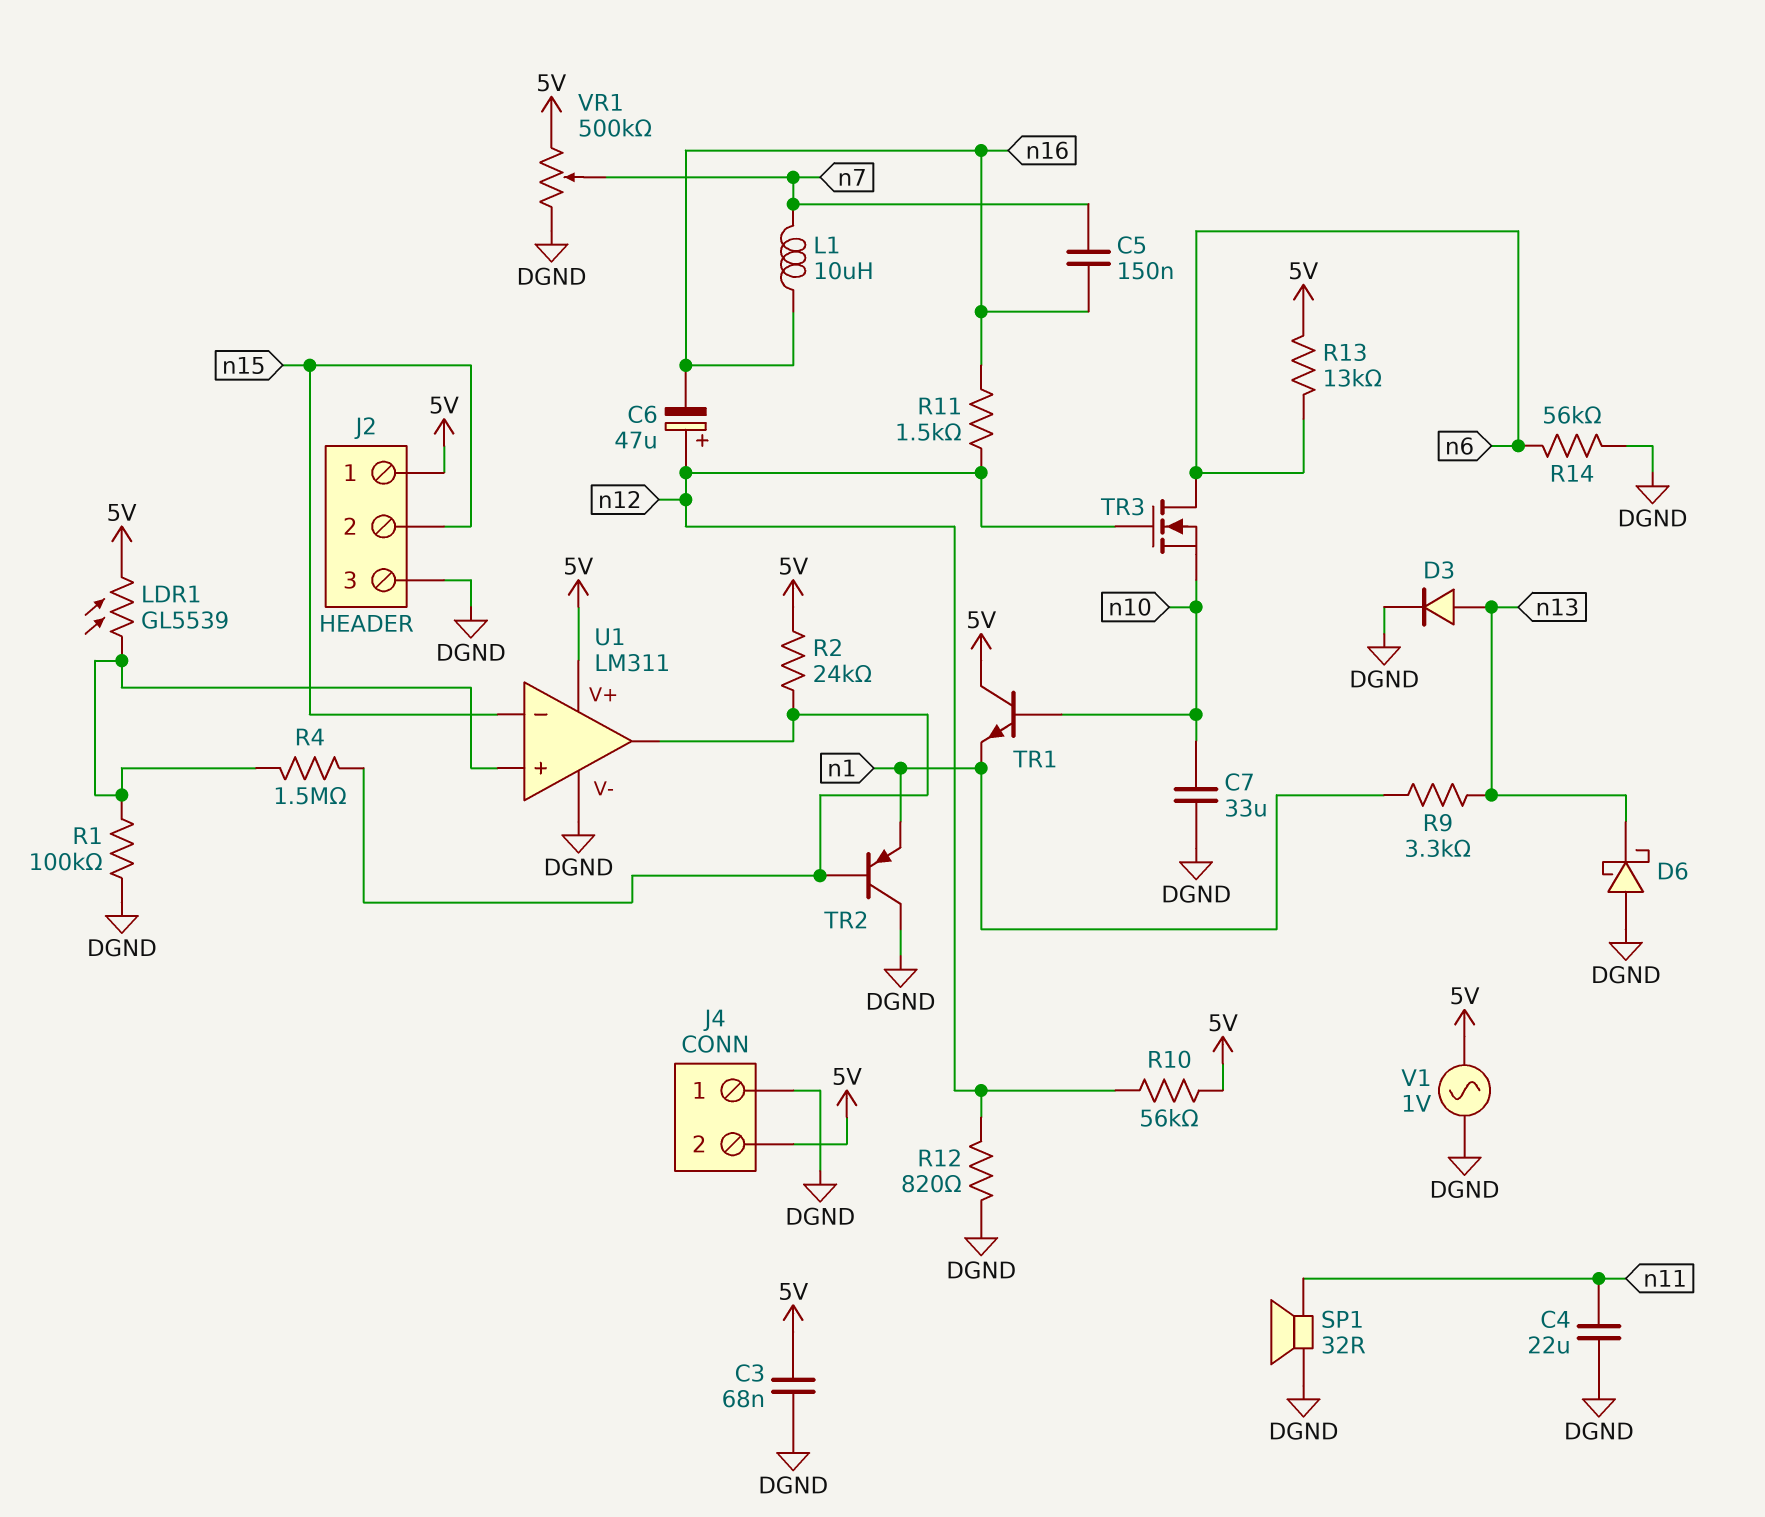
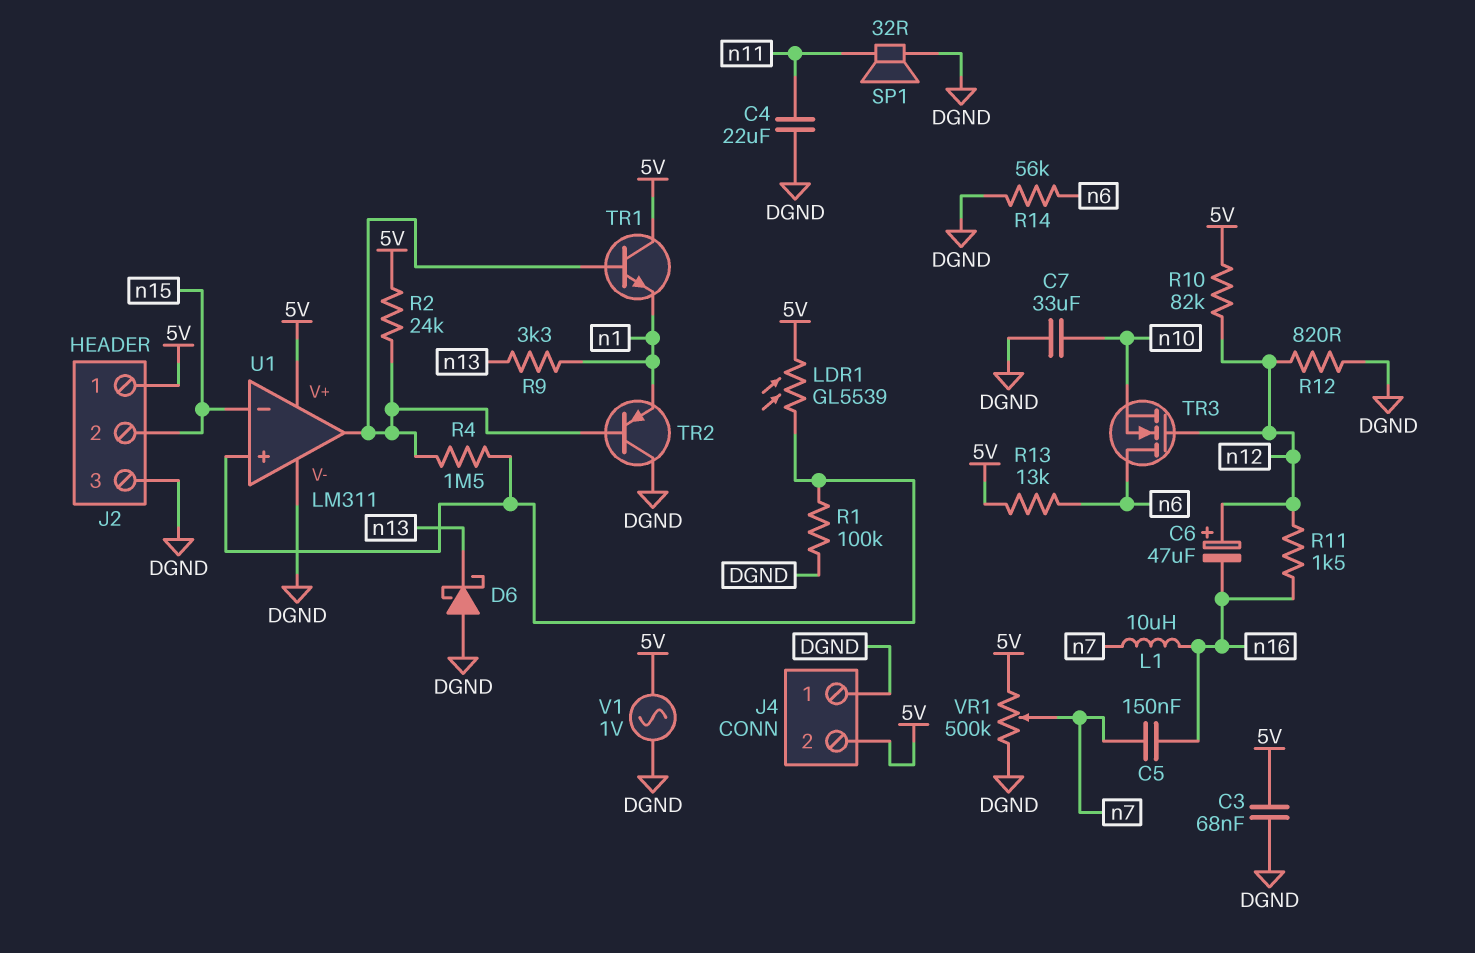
D3: diode (A n13, K DGND) -> none
R10: 56k (5V, n12) -> 82k (5V, n12)
TR1: NPN (B n10, C 5V, E n1) -> NPN (B U1/out, C 5V, E n1)

